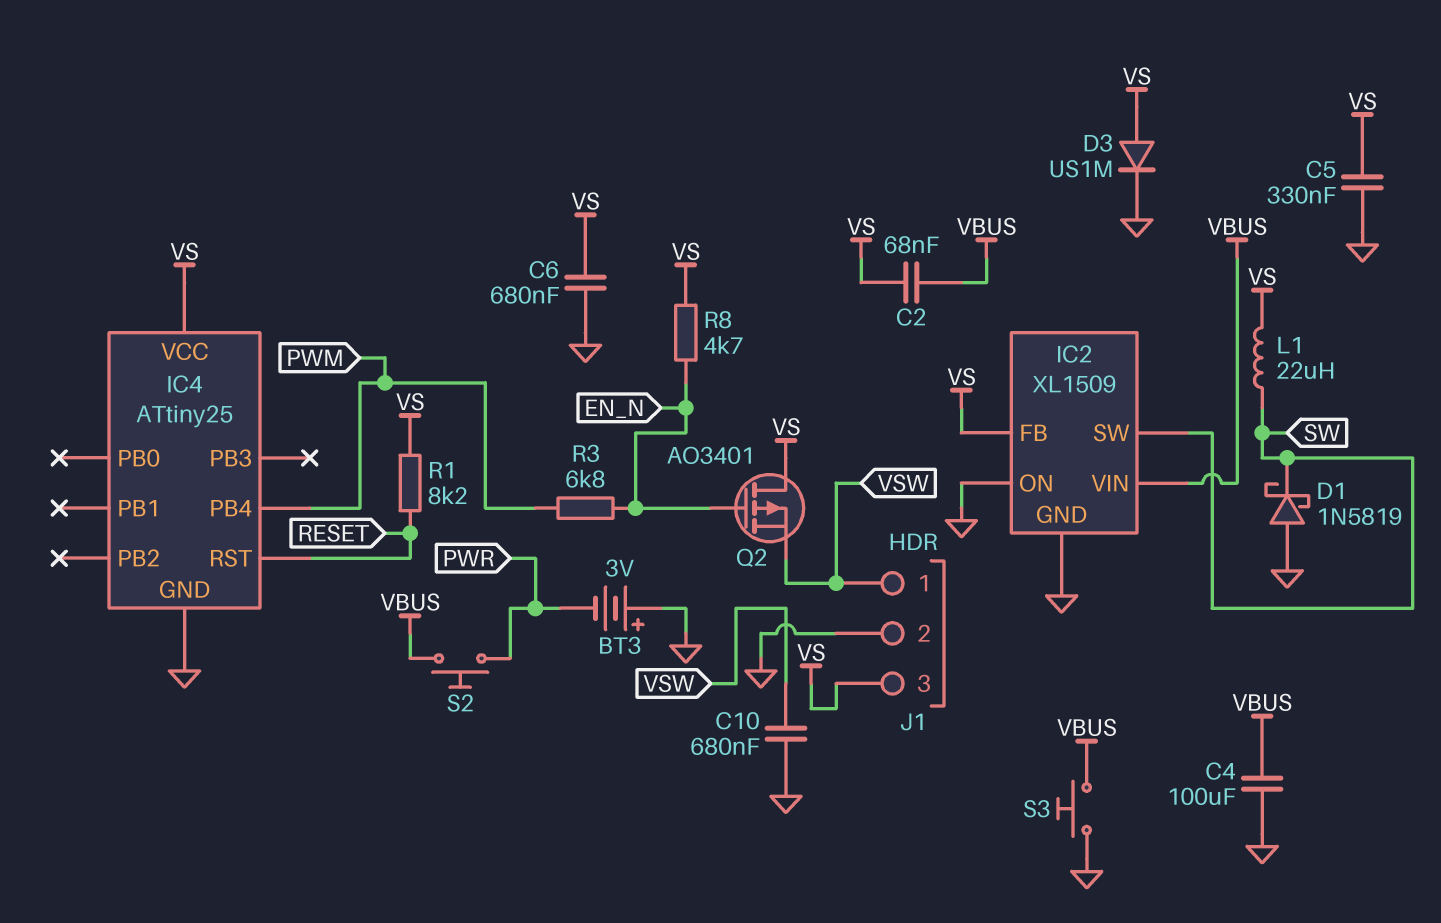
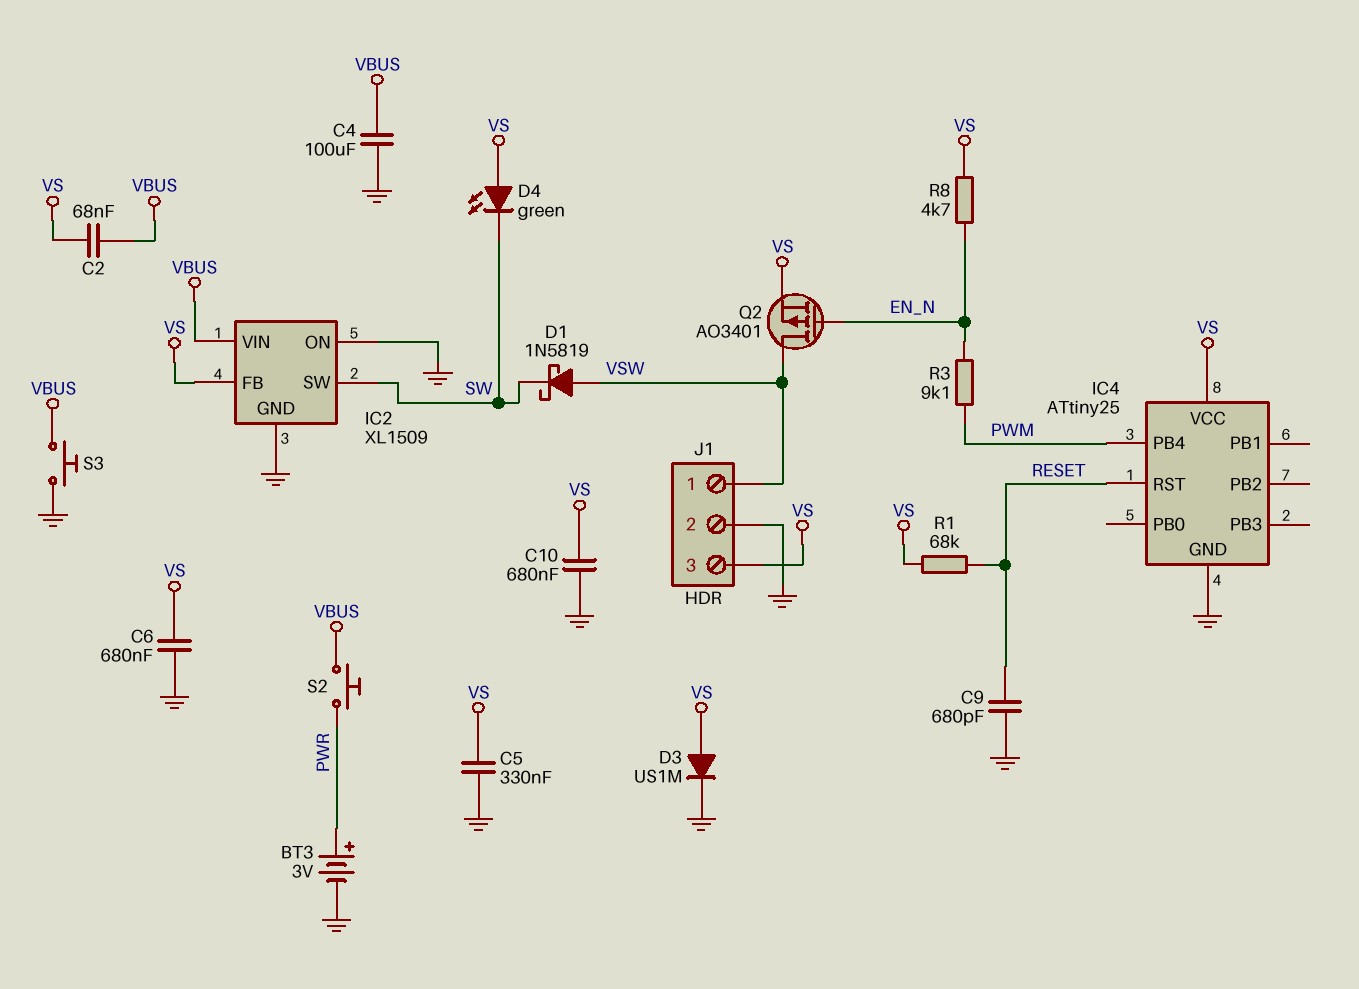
BT3: 3V (plus GND, minus PWR) -> 3V (plus PWR, minus GND)
C9: none -> 680pF (GND, RESET)
C10: 680nF (GND, VSW) -> 680nF (GND, VS)
D1: schottky 1N5819 (A GND, K SW) -> schottky 1N5819 (A VSW, K SW)
D4: none -> LED green (A VS, K SW)
L1: 22uH (SW, VS) -> none
Q2: PMOS AO3401 (G EN_N, D VS, S VSW) -> PMOS AO3401 (G EN_N, D VSW, S VS)
R1: 8.2k (RESET, VS) -> 68k (RESET, VS)
R3: 6.8k (EN_N, PWM) -> 9.1k (EN_N, PWM)

